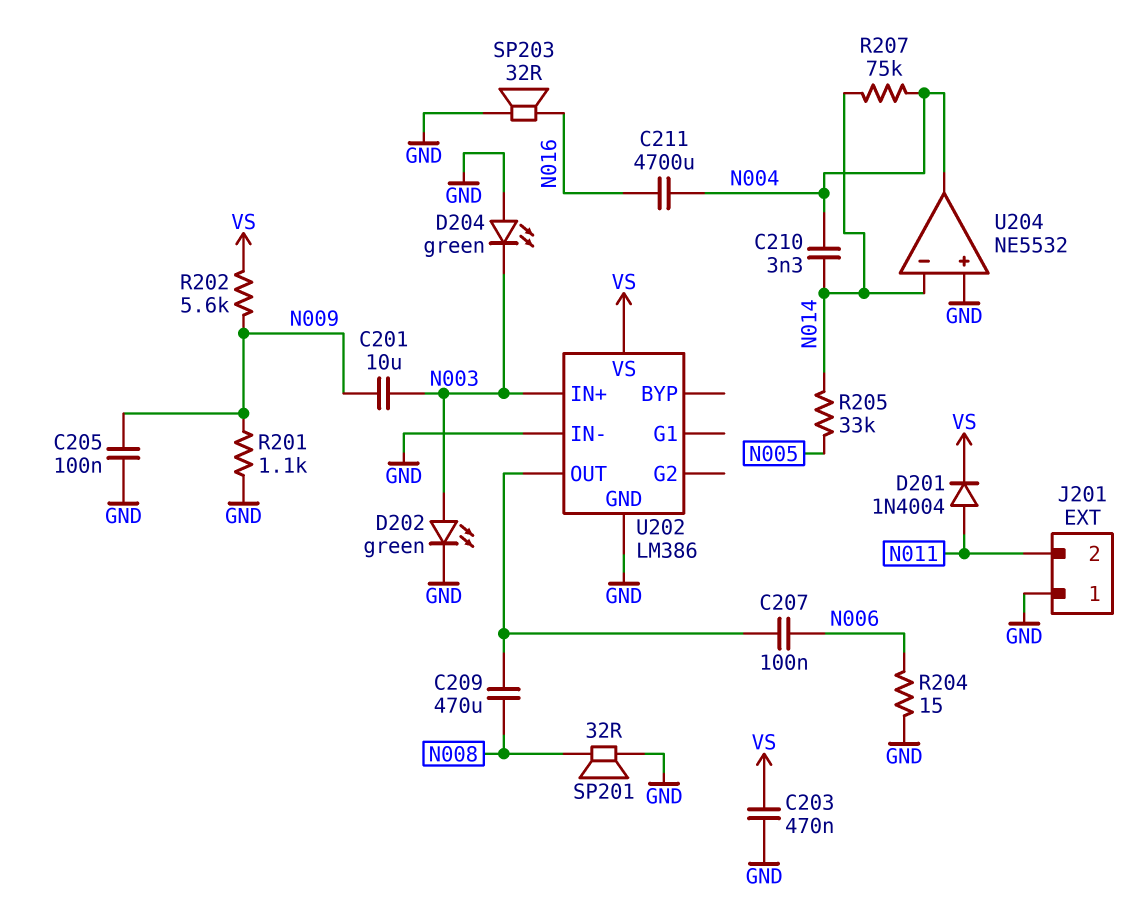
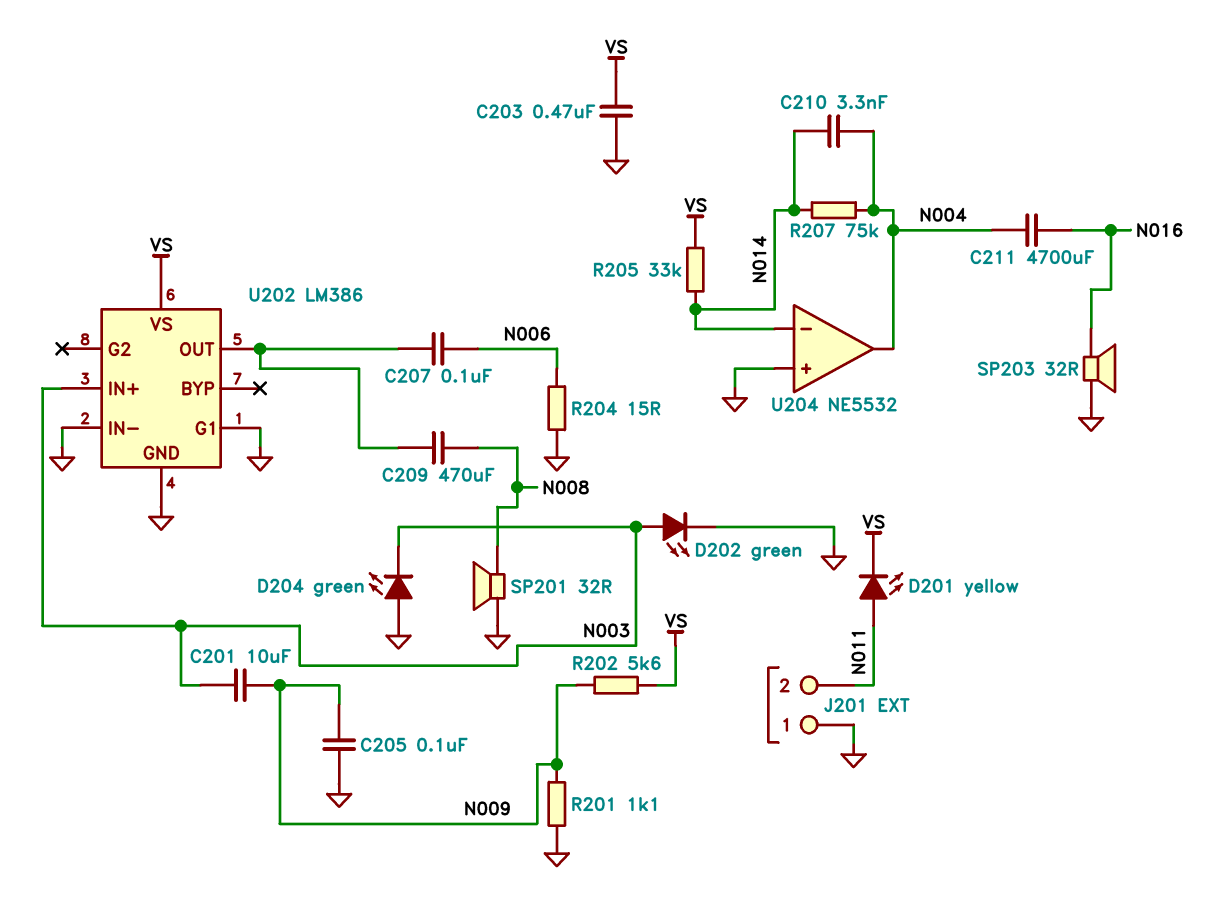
D201: diode 1N4004 (A N011, K VS) -> LED yellow (A N011, K VS)
R205: 33k (N005, N014) -> 33k (N014, VS)
U202 pin G1: none -> GND

